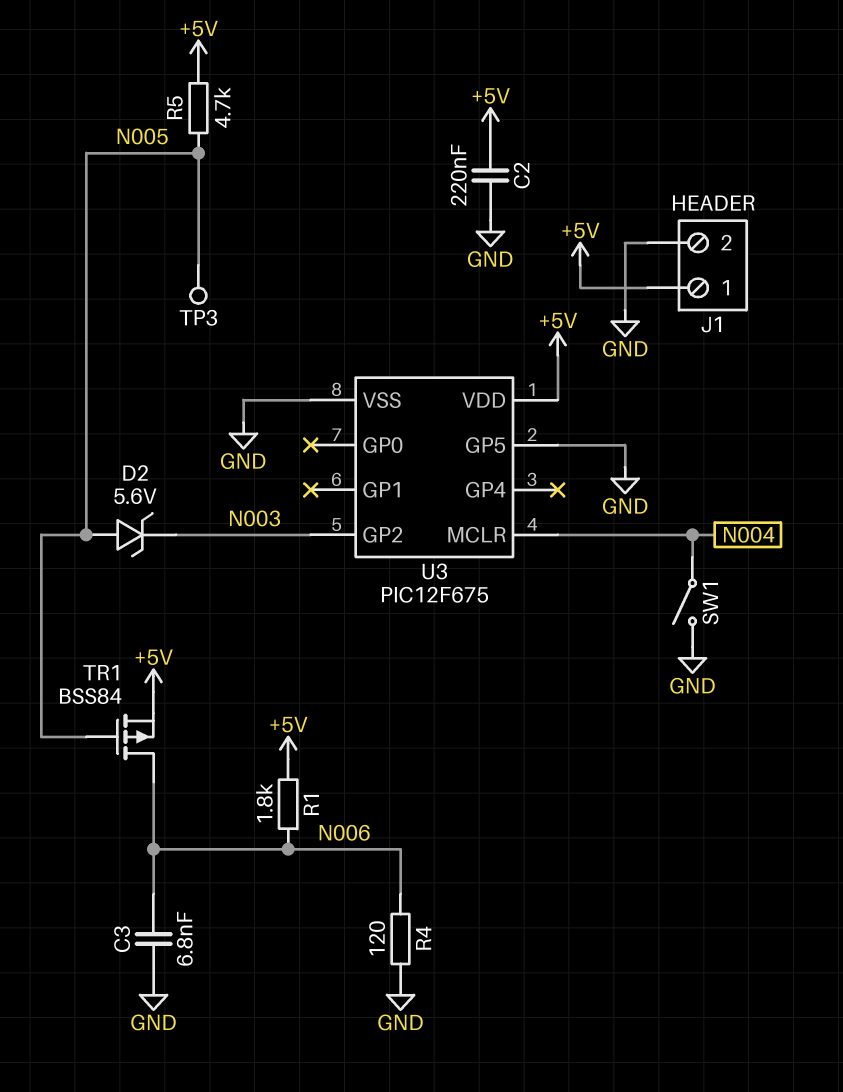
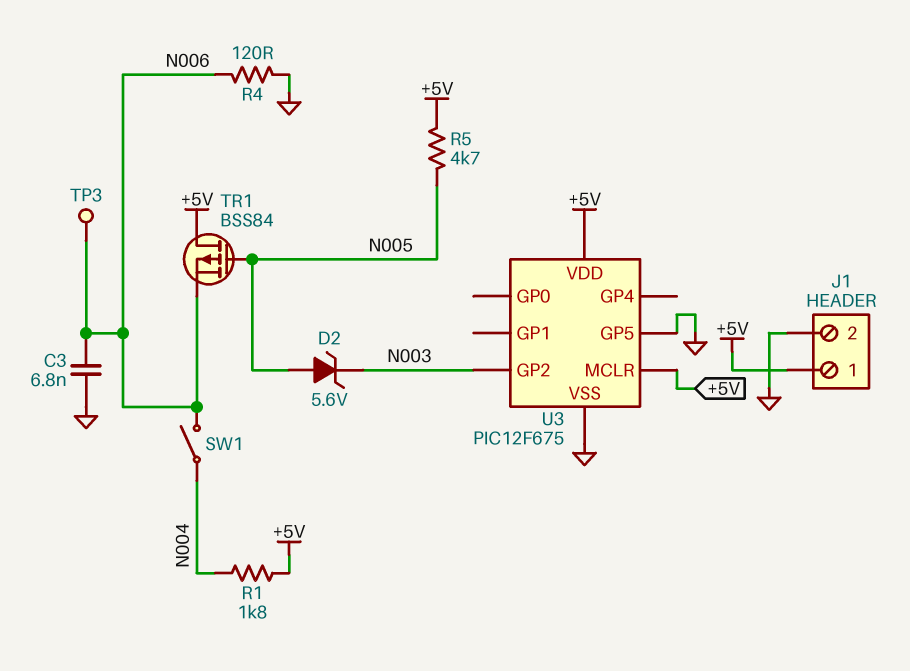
C2: 220nF (+5V, GND) -> none
R1: 1.8k (+5V, N006) -> 1.8k (+5V, N004)
SW1: switch (GND, N004) -> switch (N004, N006)
TP3: test point (N005) -> test point (N006)
TR1: PMOS BSS84 (G N005, D N006, S +5V) -> PMOS BSS84 (G N005, D +5V, S N006)
U3 pin MCLR: N004 -> +5V

